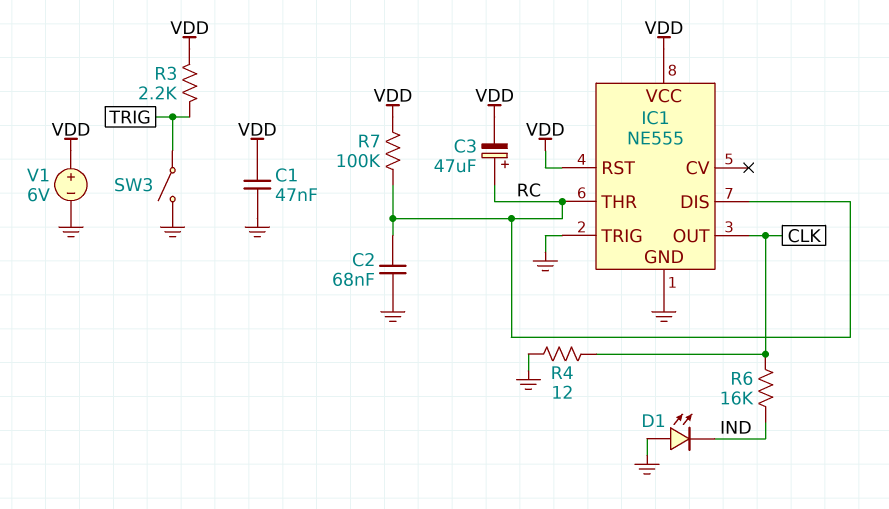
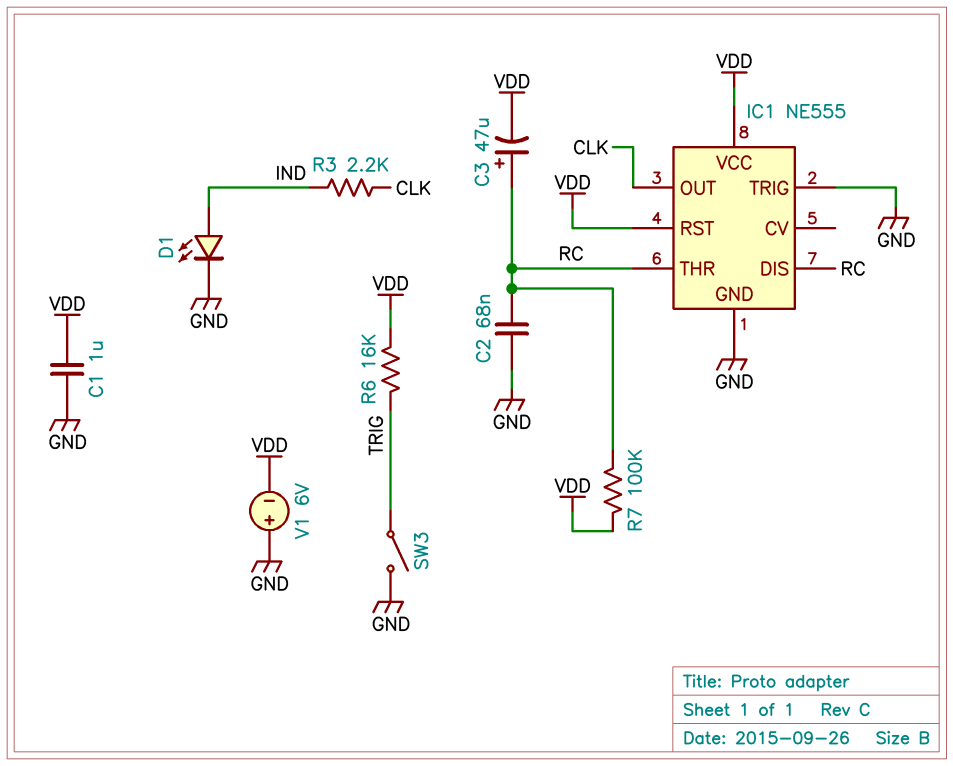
C1: 47nF (GND, VDD) -> 1uF (GND, VDD)
D1: LED (A GND, K IND) -> LED (A IND, K GND)
R3: 2.2k (TRIG, VDD) -> 2.2k (CLK, IND)
R4: 12 (CLK, GND) -> none
R6: 16k (CLK, IND) -> 16k (TRIG, VDD)
V1: 6V (plus VDD, minus GND) -> 6V (plus GND, minus VDD)

